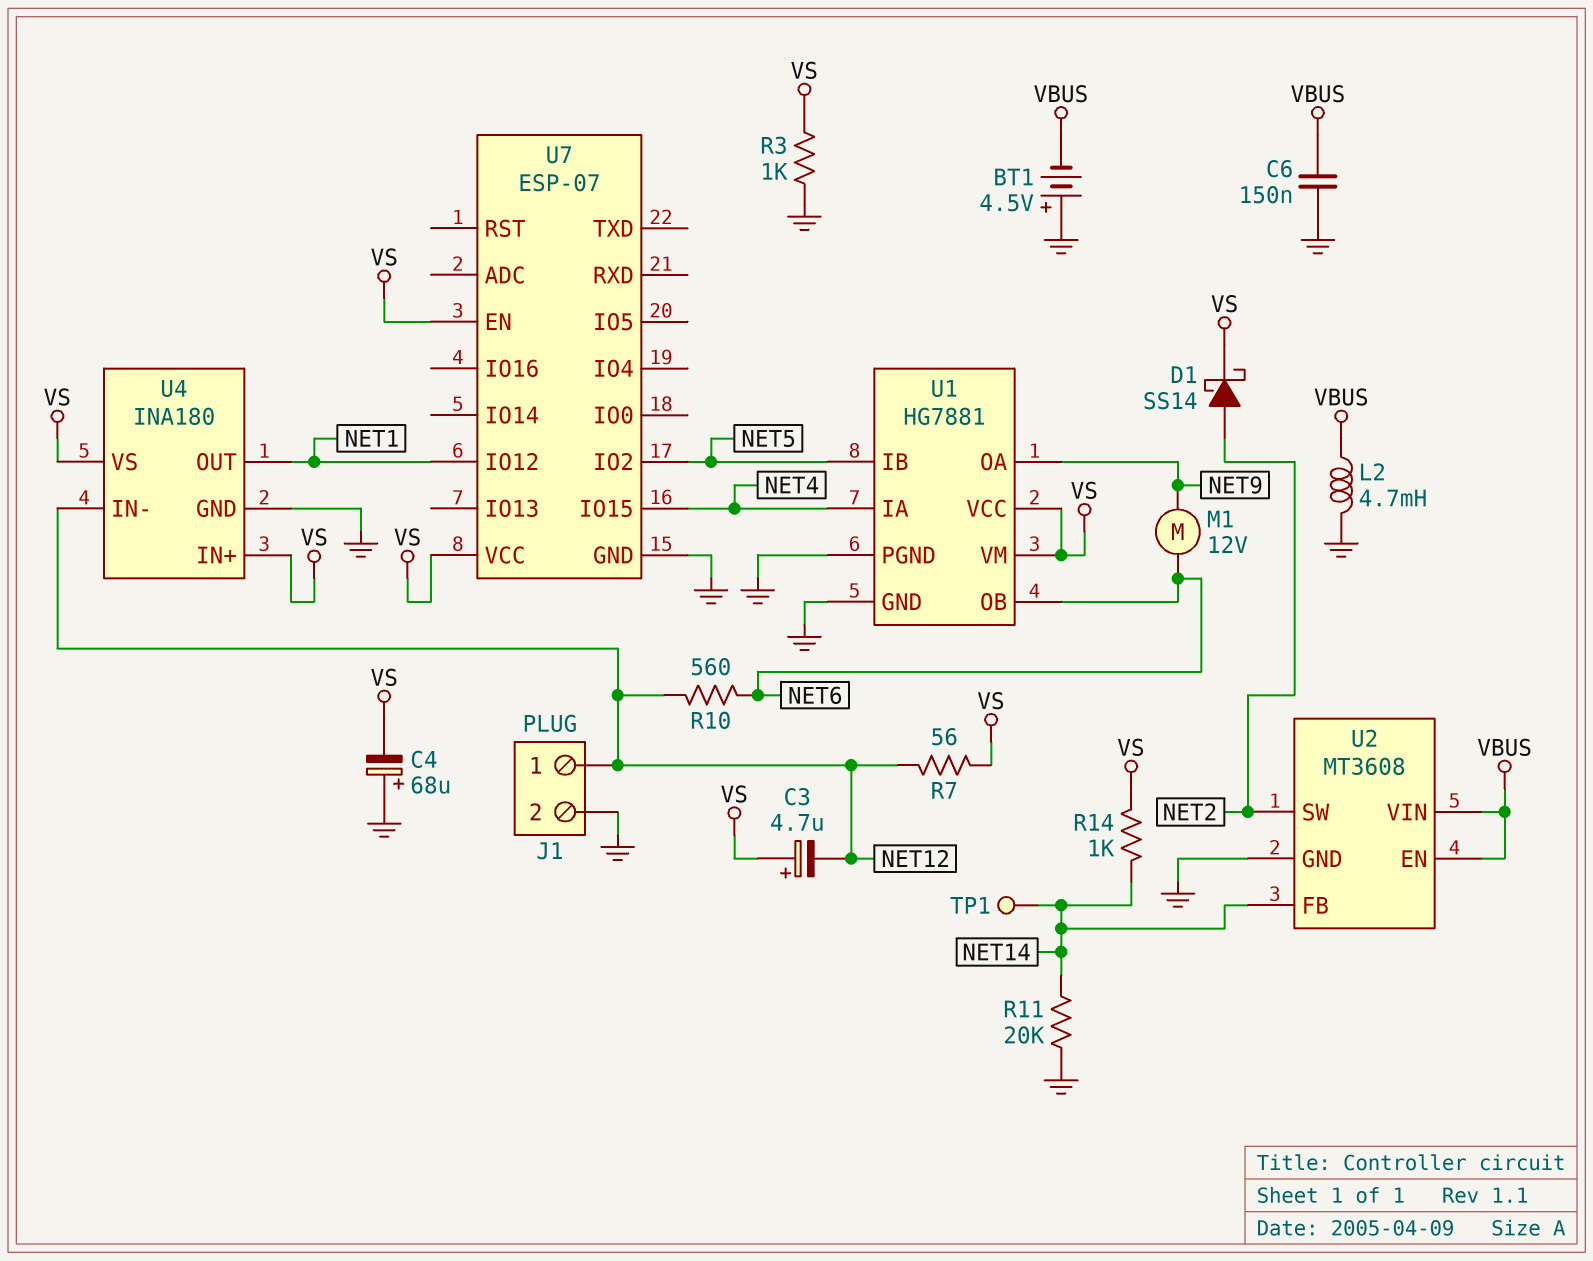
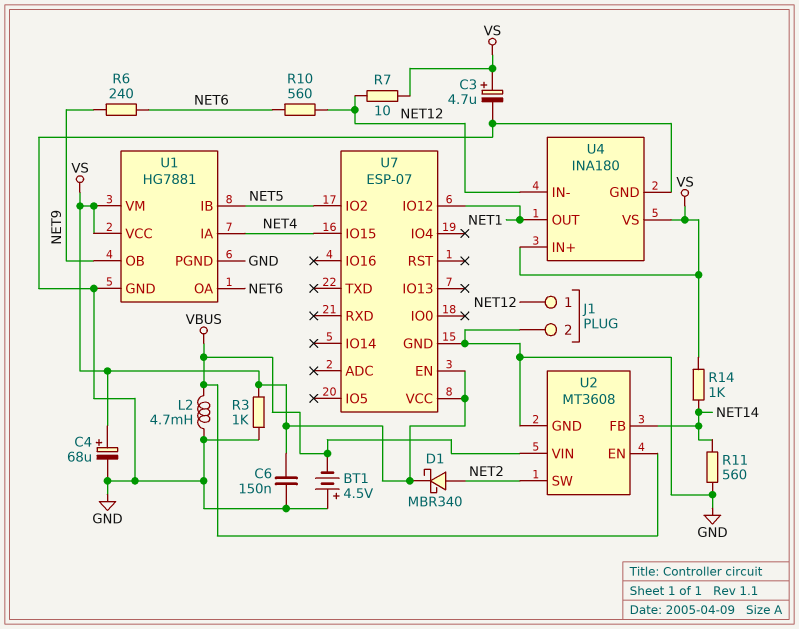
C3: 4.7uF (plus VS, minus NET12) -> 4.7uF (plus VS, minus GND)
C4: 68uF (plus GND, minus VS) -> 68uF (plus VS, minus GND)
C6: 150nF (GND, VBUS) -> 150nF (GND, VS)
D1: schottky SS14 (A NET2, K VS) -> schottky MBR340 (A NET2, K VS)
M1: motor 12V (NET6, NET9) -> none
R6: none -> 240 (NET6, NET9)
R7: 56 (NET12, VS) -> 10 (NET12, VS)
R11: 20k (GND, NET14) -> 560 (GND, NET14)
TP1: test point (NET14) -> none
U1 pin OA: NET9 -> NET6
U1 pin OB: NET6 -> NET9

